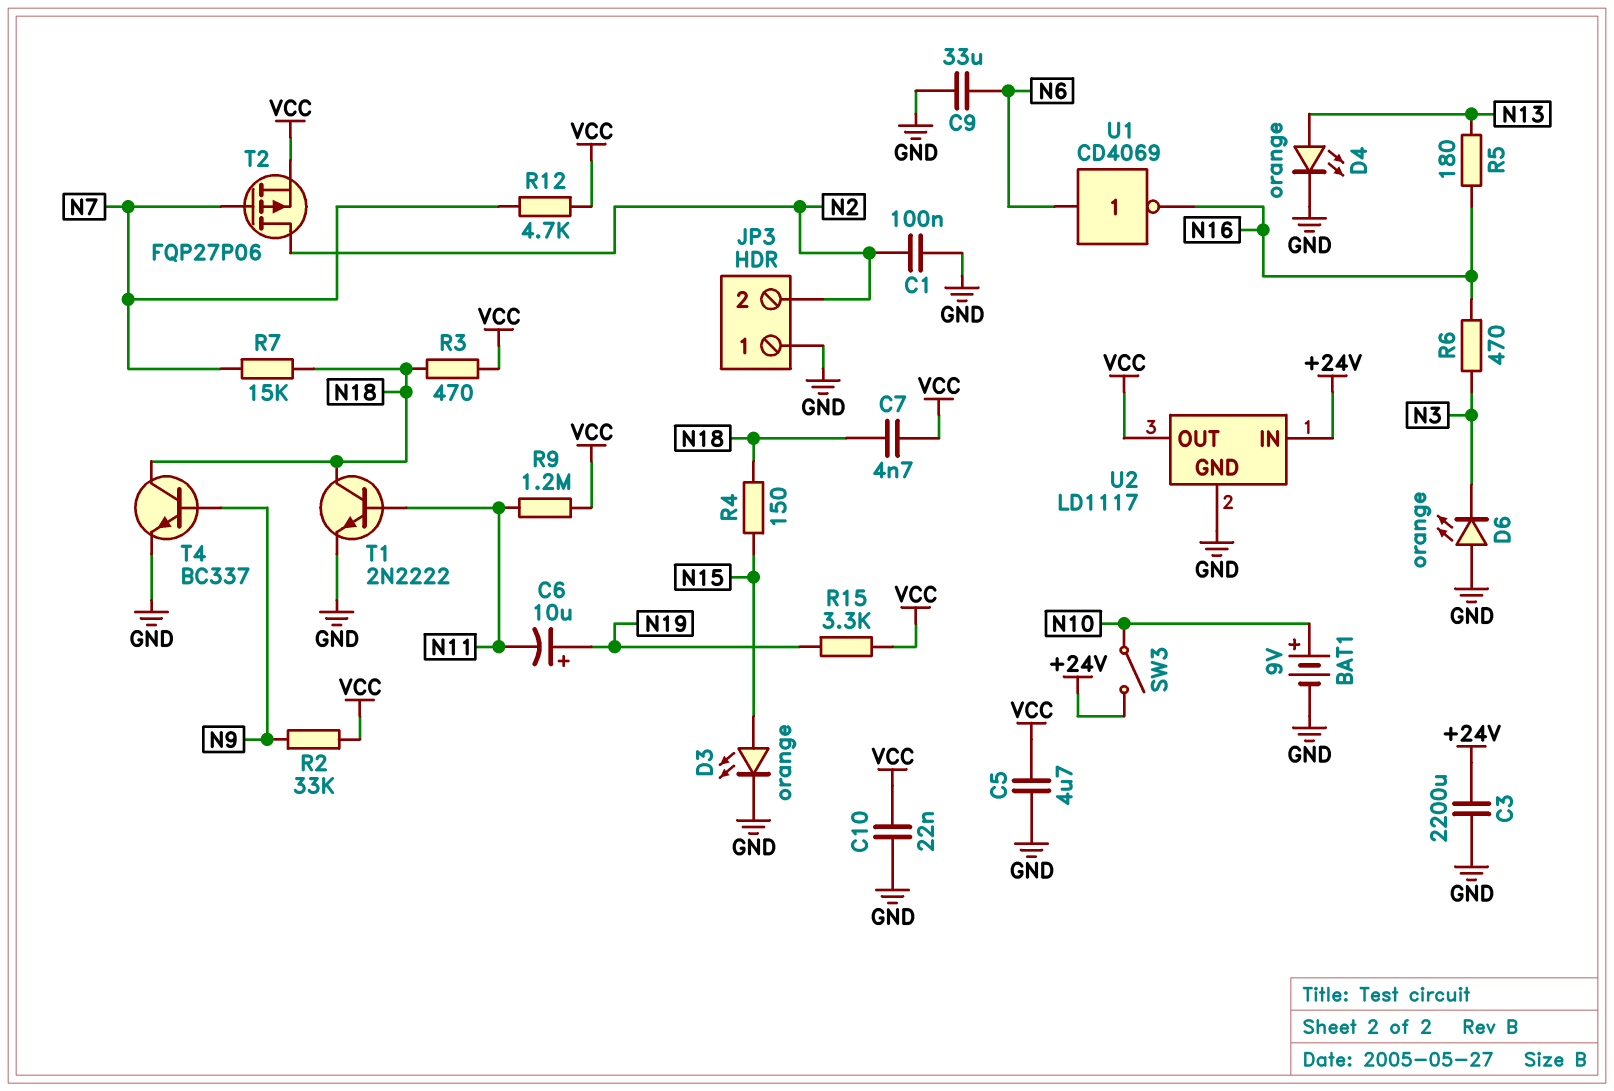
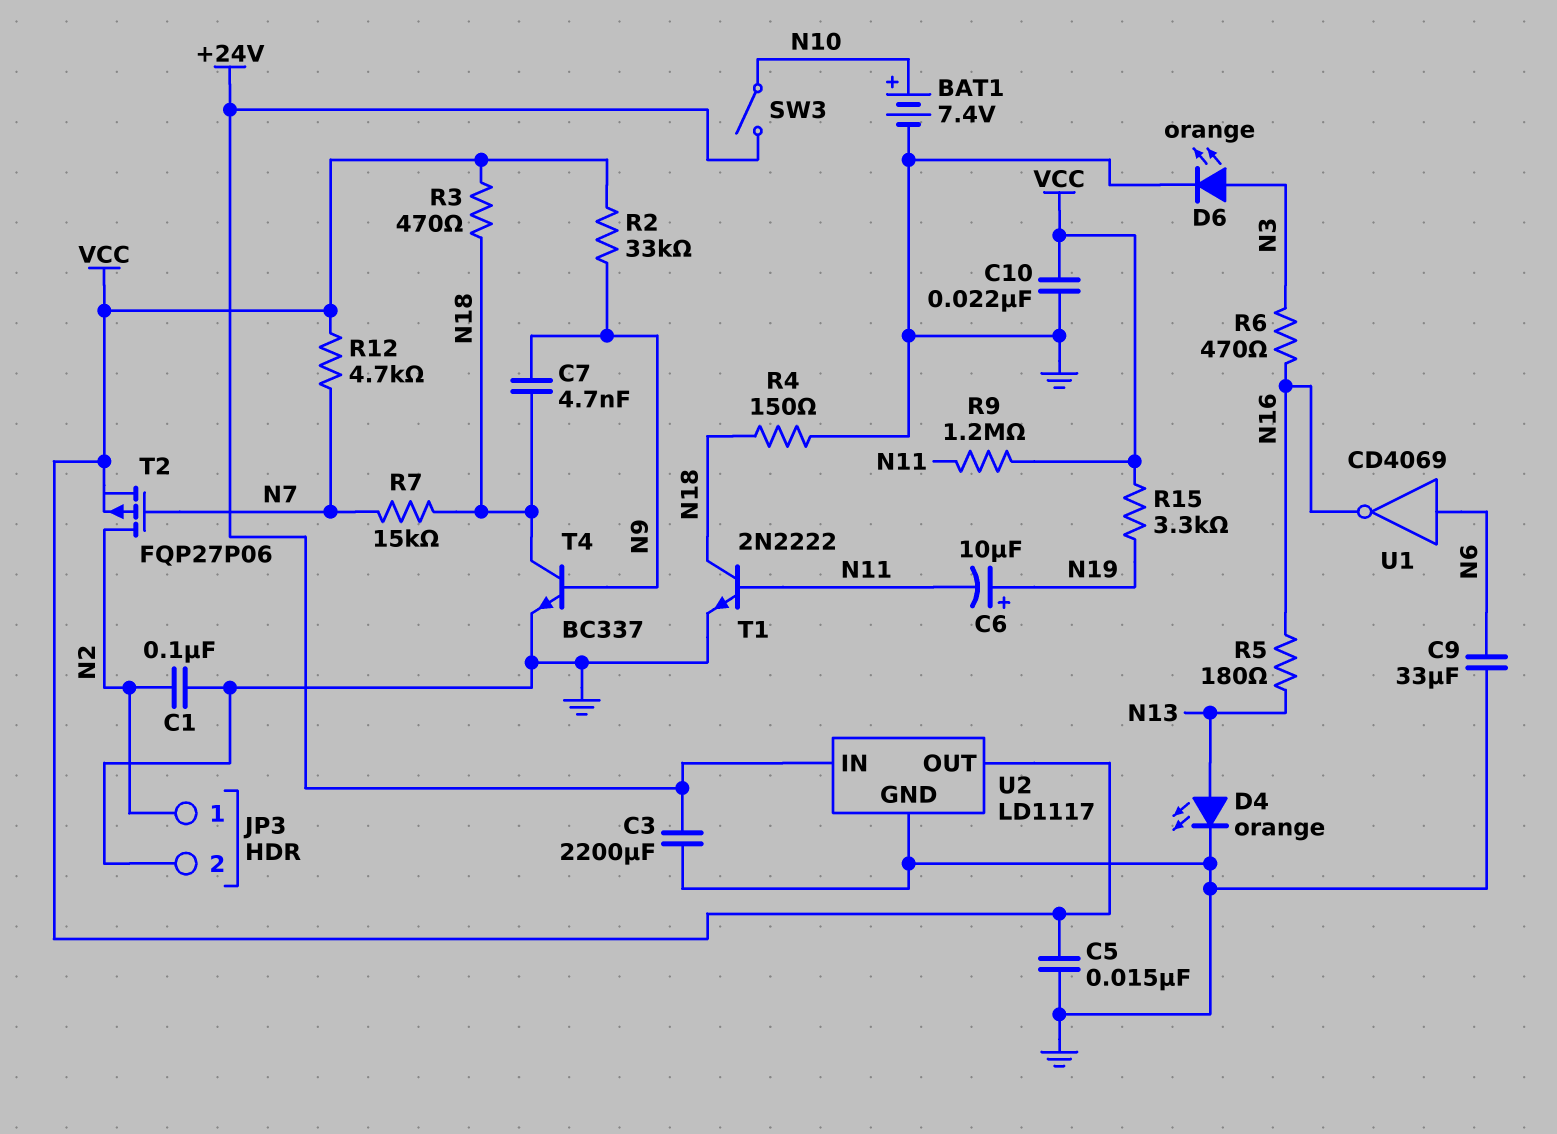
BAT1: 9V (plus N10, minus GND) -> 7.4V (plus N10, minus GND)
C5: 4.7uF (GND, VCC) -> 15nF (GND, VCC)
C7: 4.7nF (N18, VCC) -> 4.7nF (N9, N18)
D3: LED orange (A N15, K GND) -> none
D6: LED orange (A GND, K N3) -> LED orange (A N3, K GND)
JP3 pin 1: GND -> N2
JP3 pin 2: N2 -> GND
R4: 150 (N15, N18) -> 150 (GND, N18)

